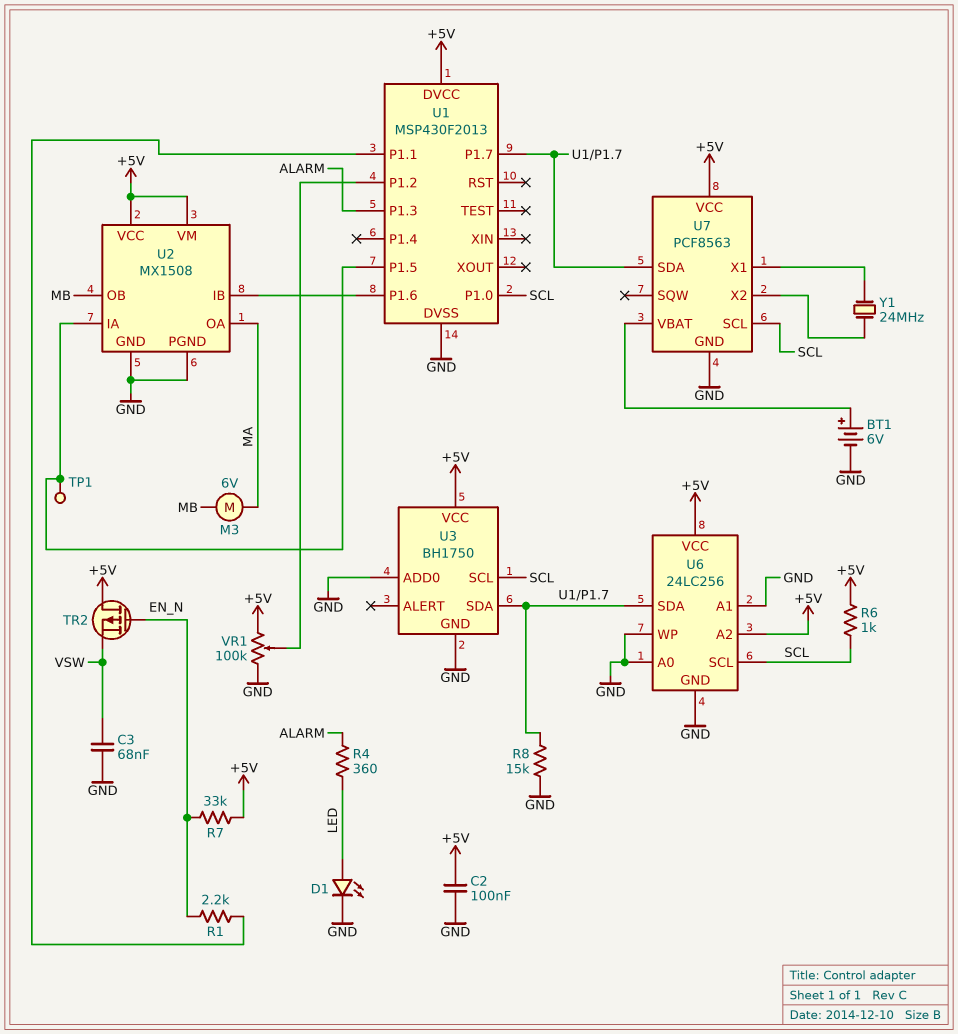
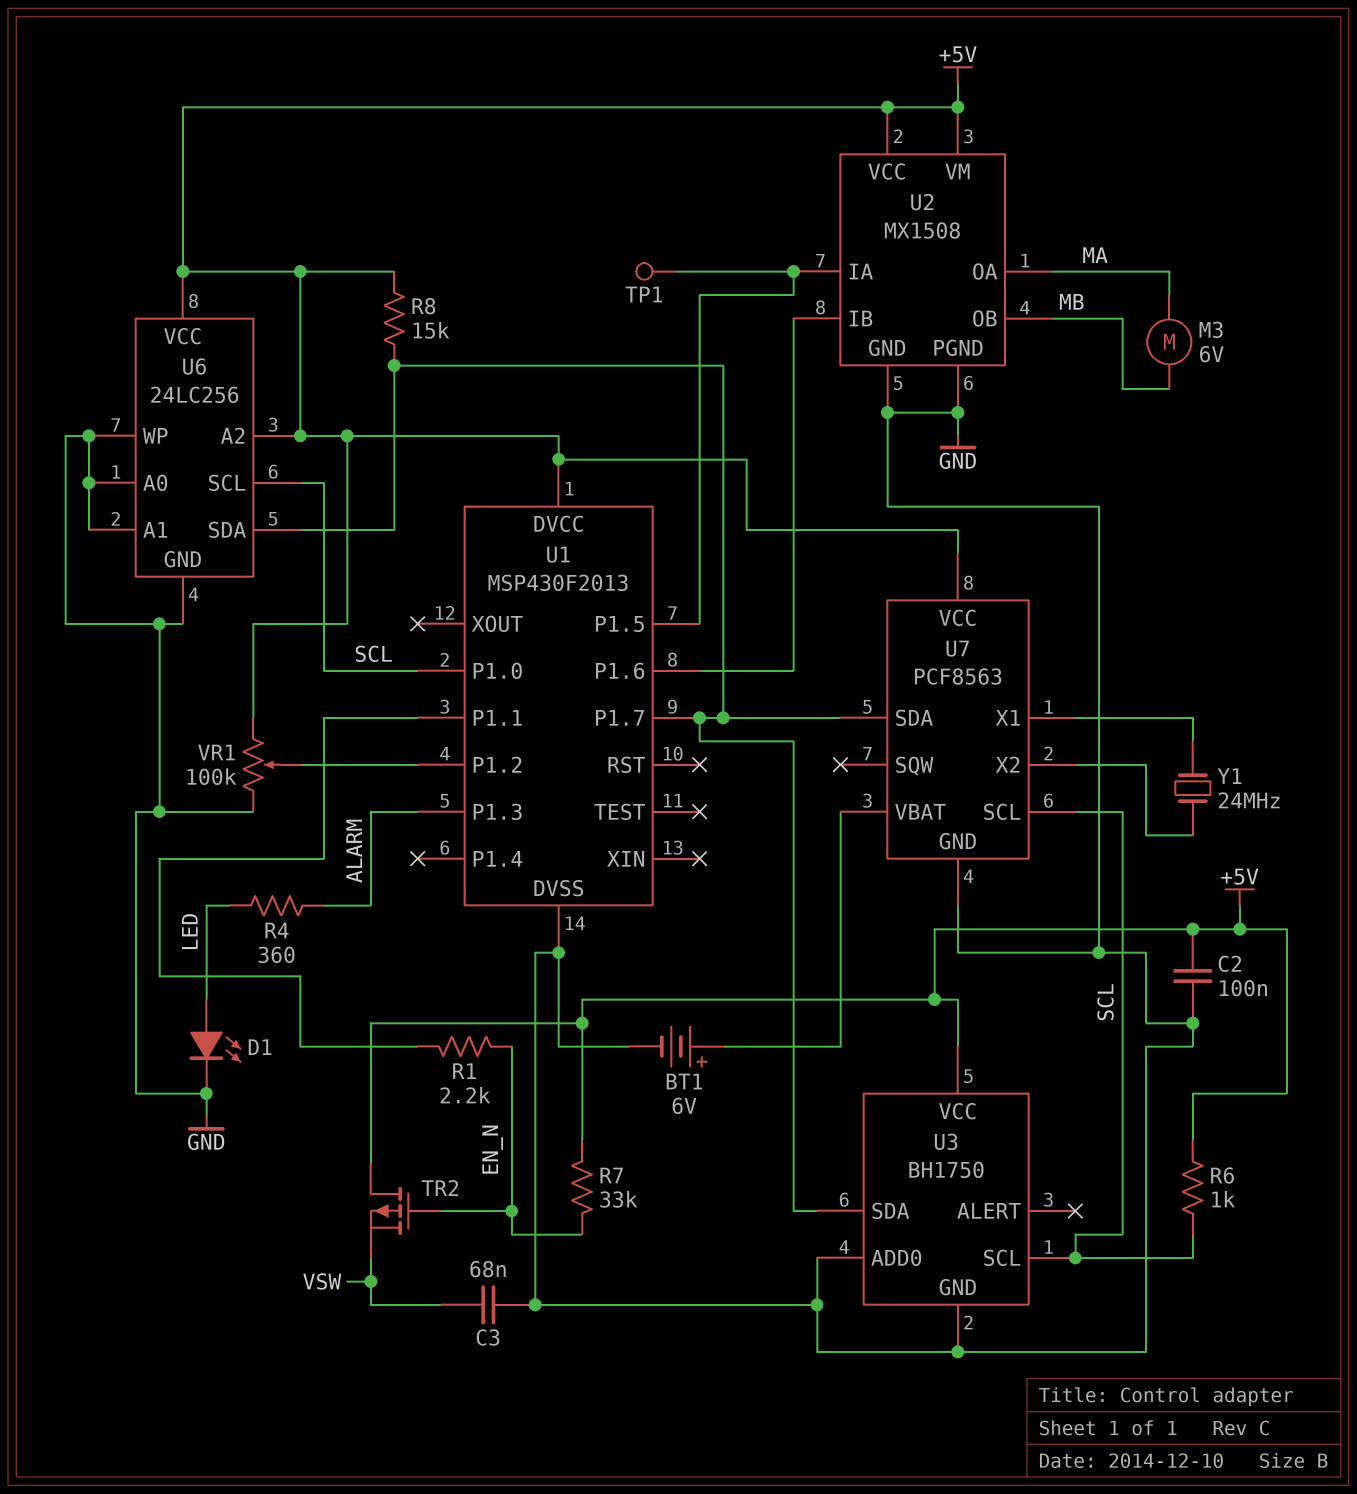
R8: 15k (GND, U1/P1.7) -> 15k (+5V, U1/P1.7)

